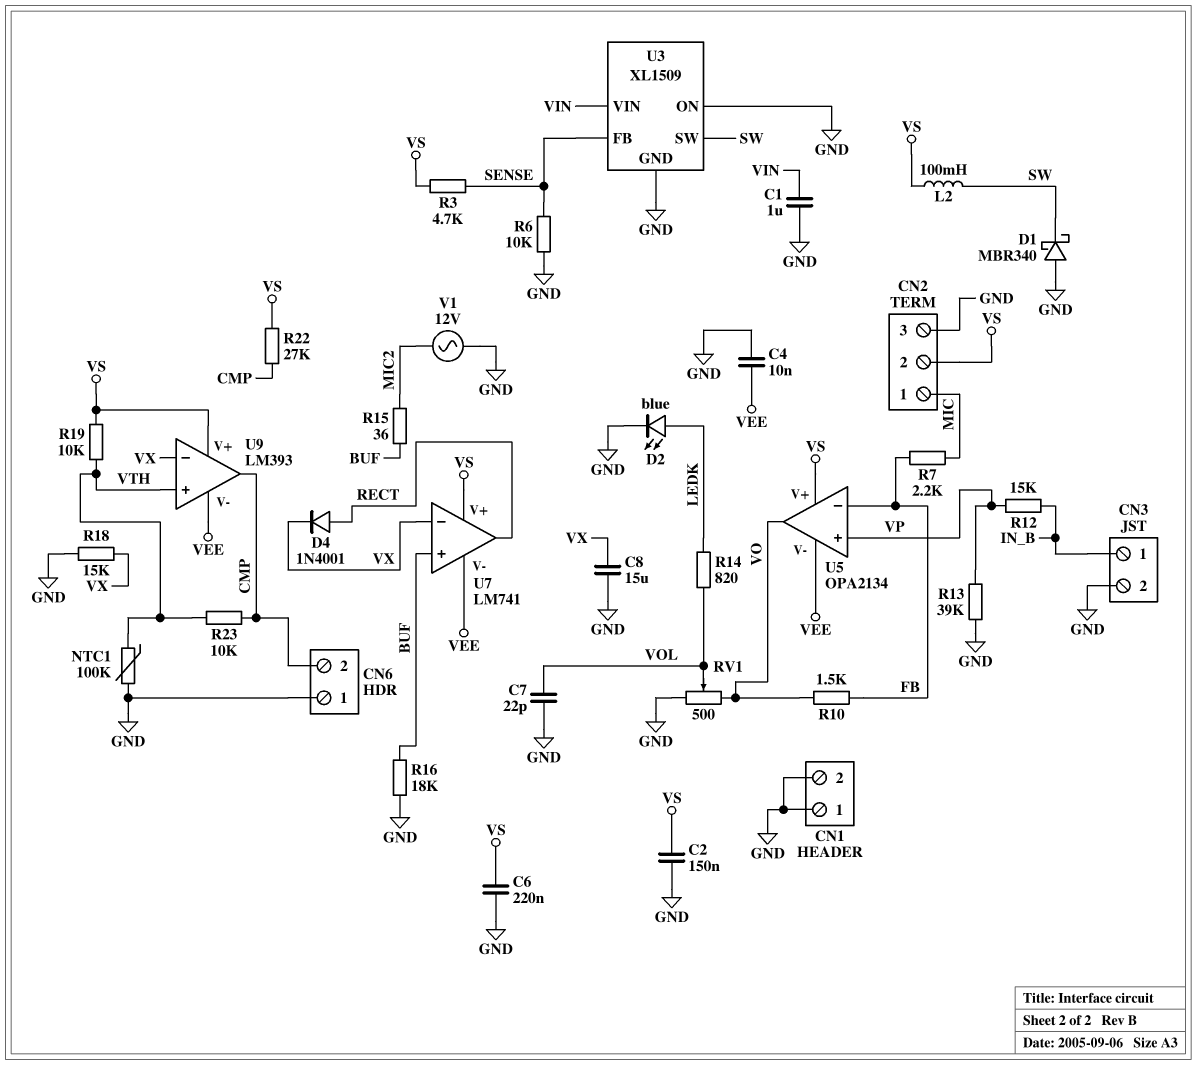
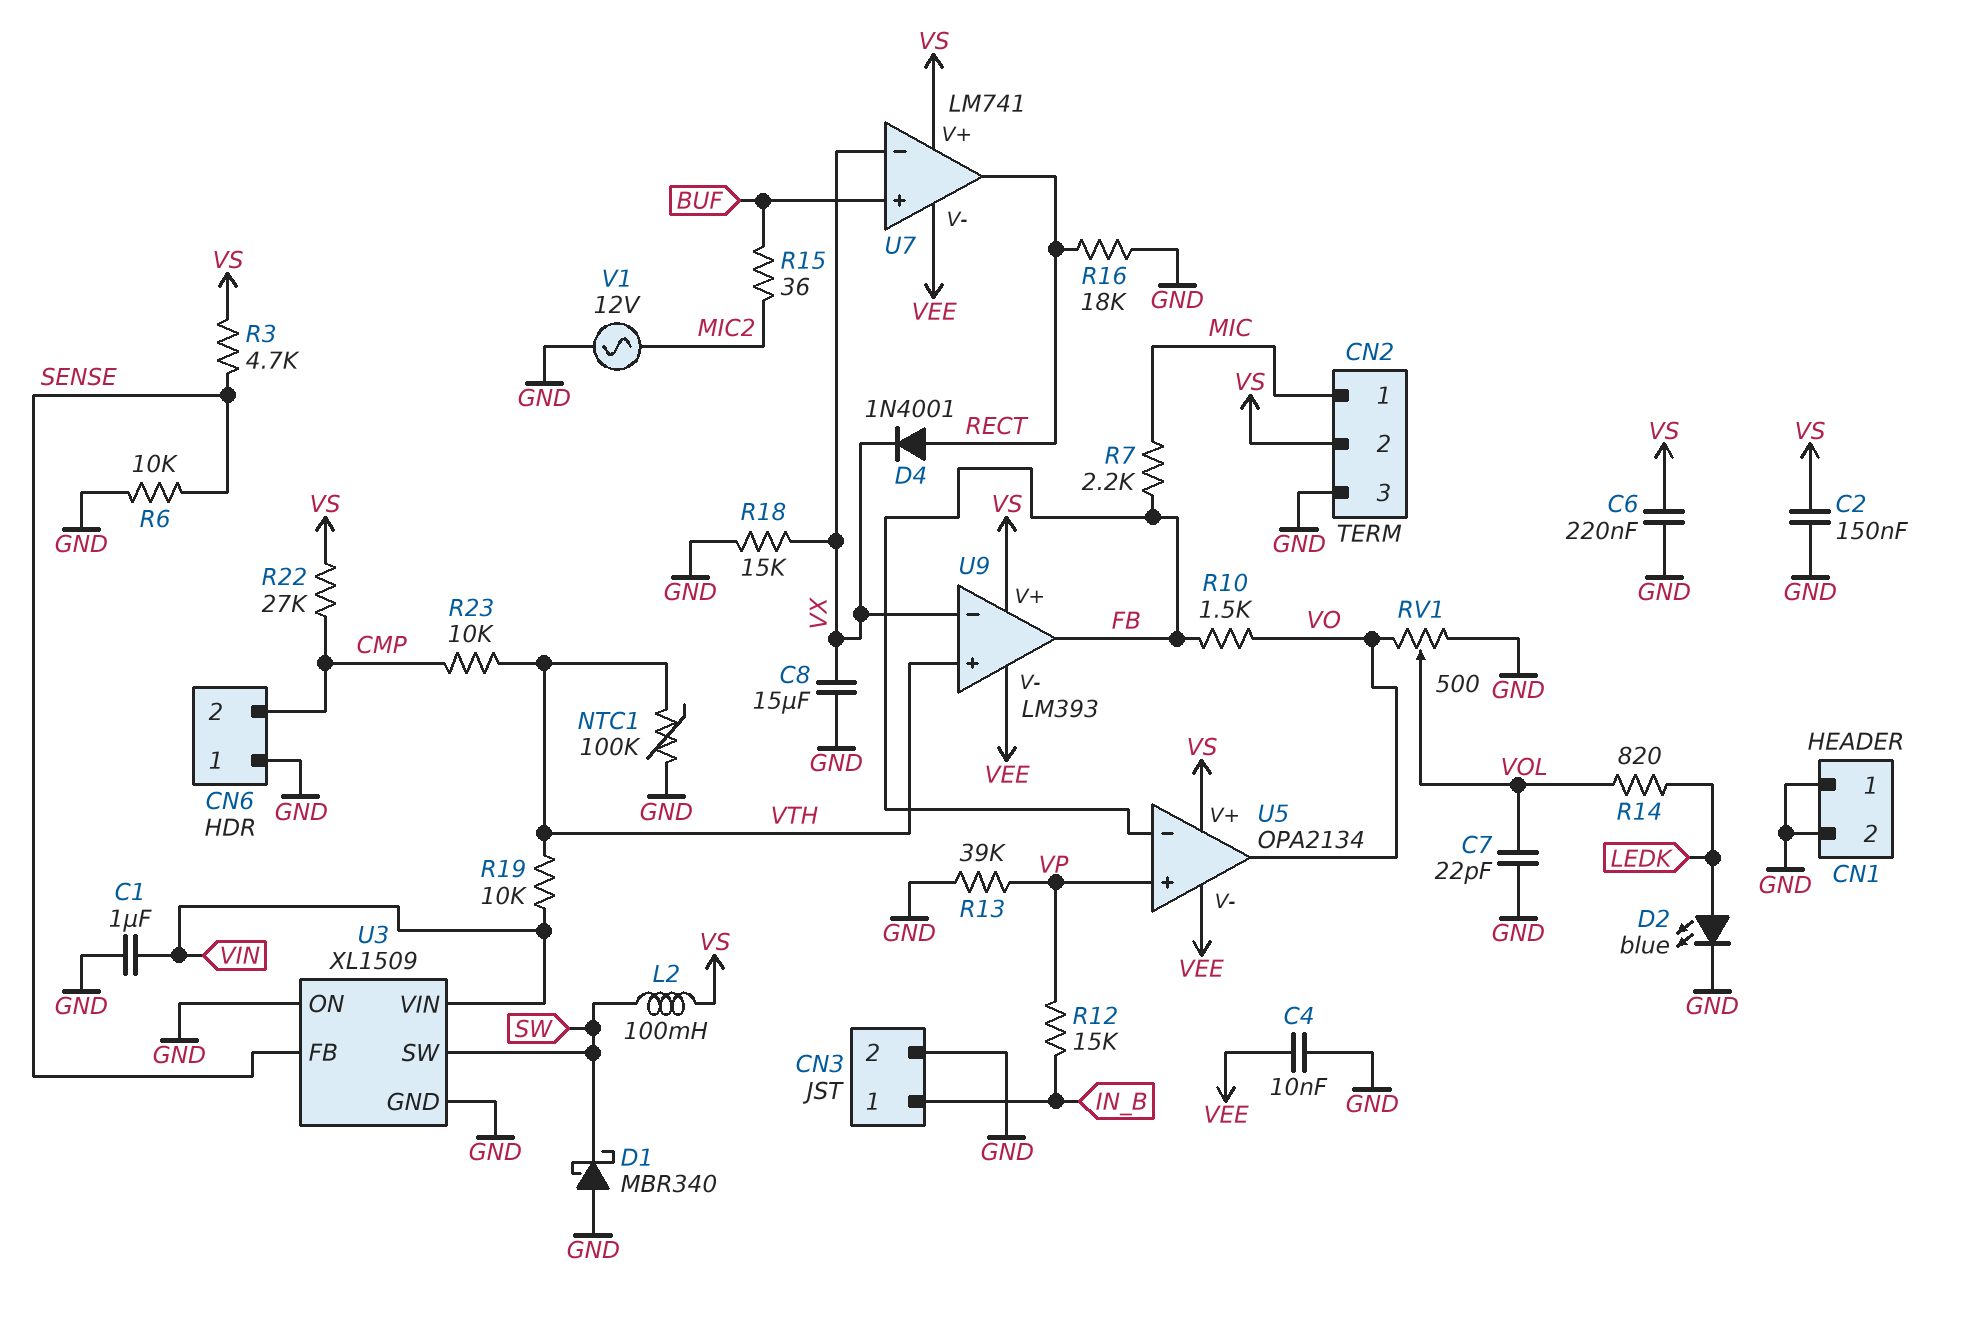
R16: 18k (BUF, GND) -> 18k (GND, RECT)
R19: 10k (VS, VTH) -> 10k (VIN, VTH)
U9 pin out: CMP -> FB

